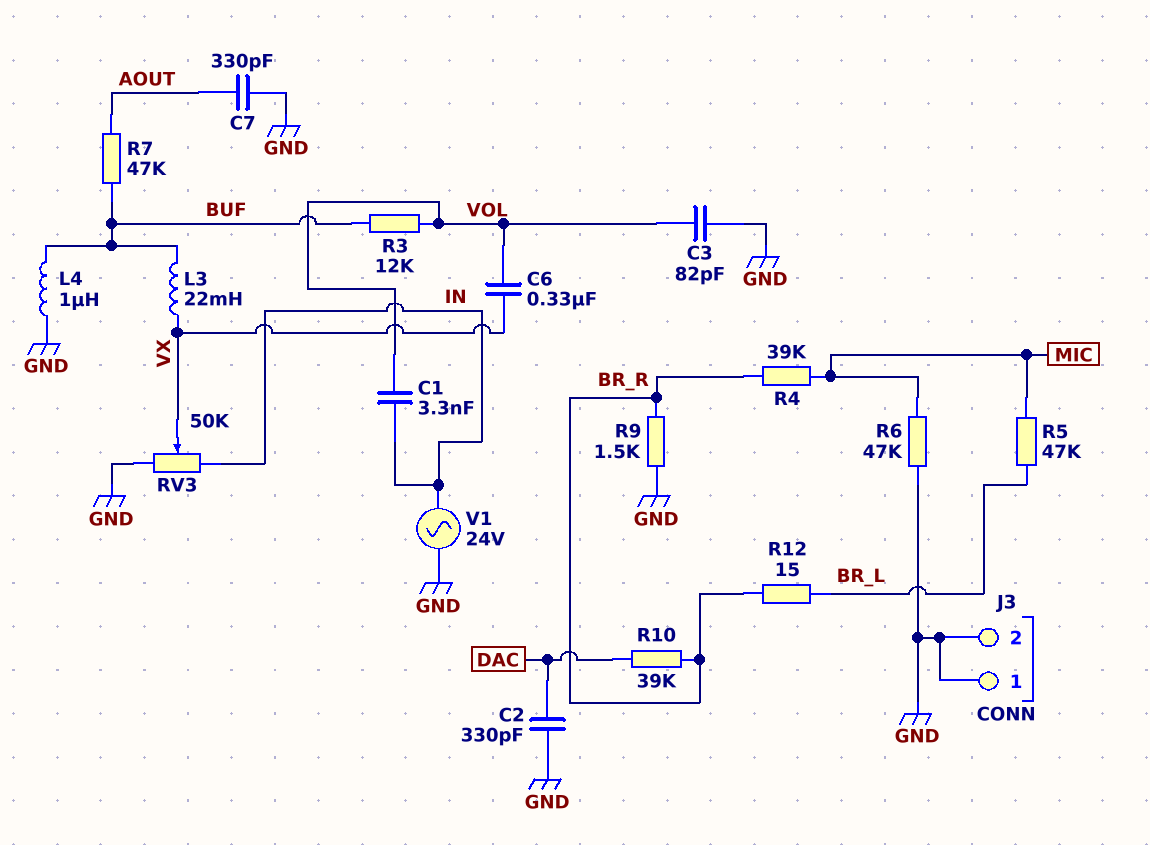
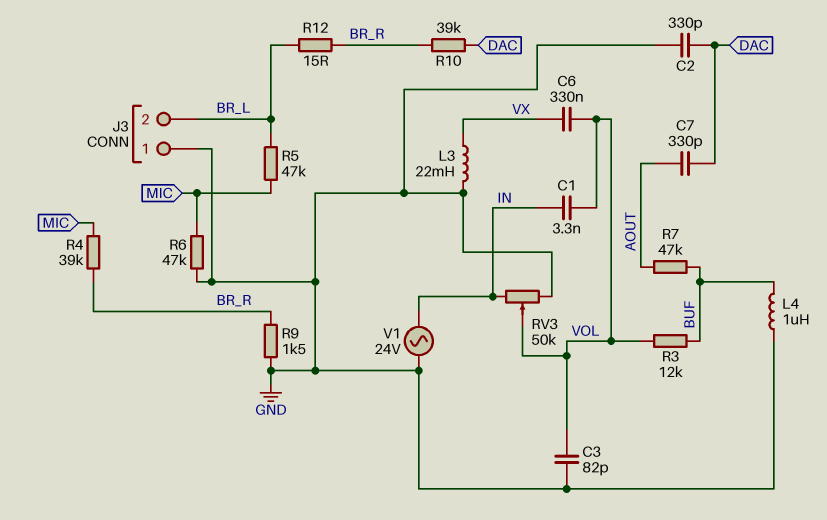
C7: 330pF (AOUT, GND) -> 330pF (AOUT, DAC)
J3 pin 2: GND -> BR_L
L3: 22mH (BUF, VX) -> 22mH (GND, VX)
RV3: 50k (GND, IN, wiper VX) -> 50k (GND, IN, wiper VOL)

